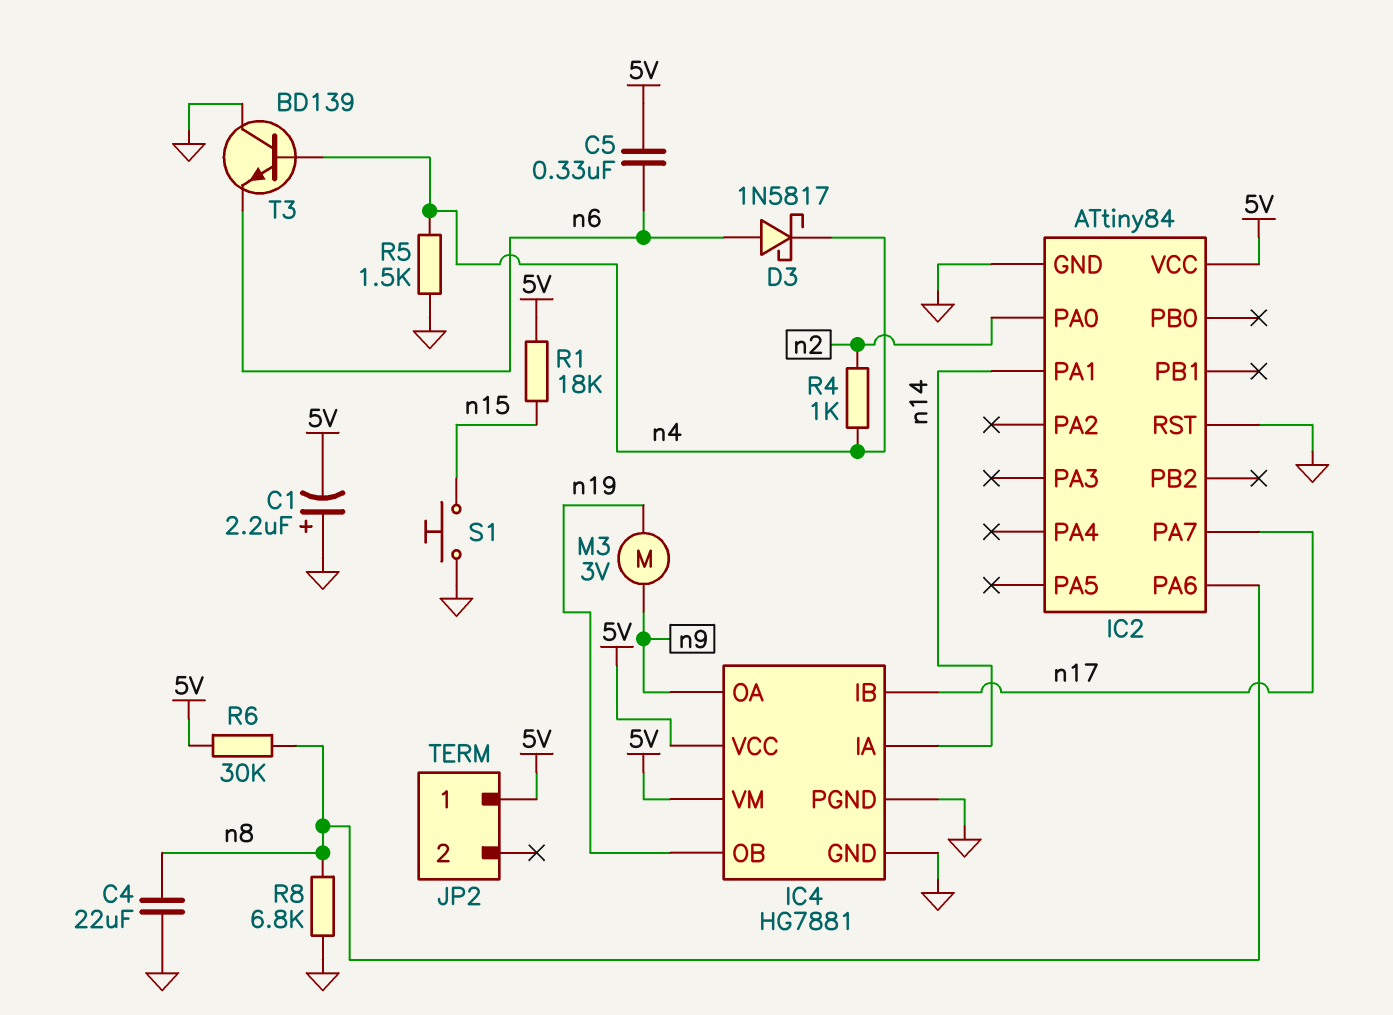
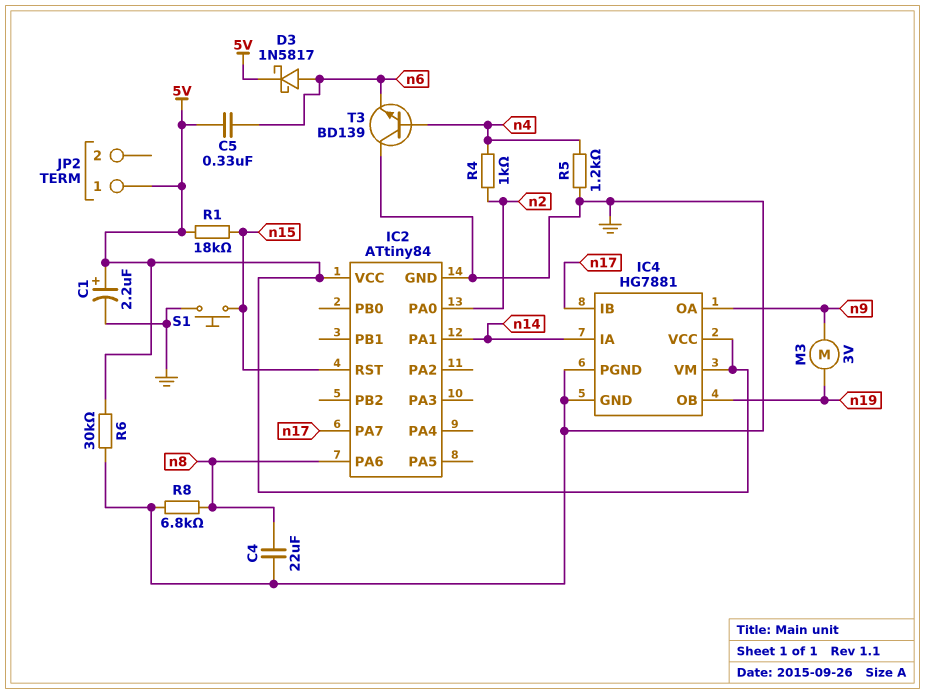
C1: 2.2uF (plus GND, minus 5V) -> 2.2uF (plus 5V, minus GND)
D3: schottky 1N5817 (A n6, K n4) -> schottky 1N5817 (A n6, K 5V)
IC2 pin RST: GND -> n15
R5: 1.5k (GND, n4) -> 1.2k (GND, n4)
R6: 30k (5V, n8) -> 30k (5V, GND)

